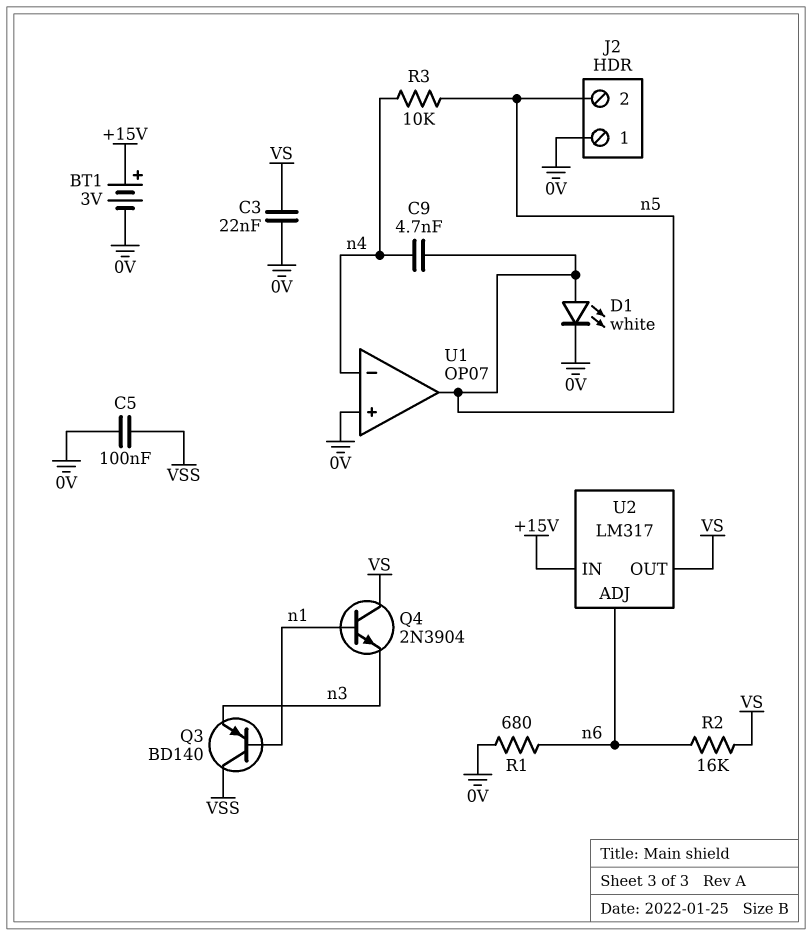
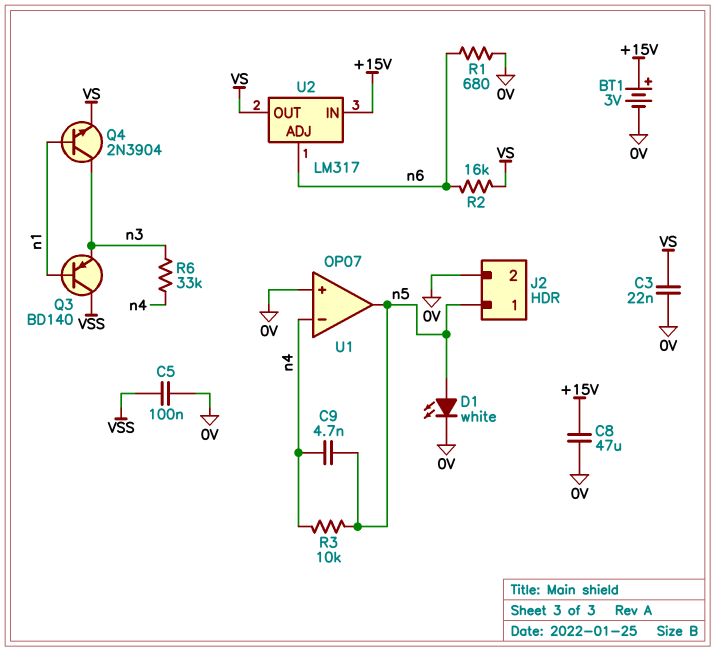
C8: none -> 47uF (+15V, 0V)
J2 pin 1: 0V -> n5
J2 pin 2: n5 -> 0V
Q4: NPN 2N3904 (B n1, C VS, E n3) -> NPN 2N3904 (B n1, C n3, E VS)
R6: none -> 33k (n3, n4)

